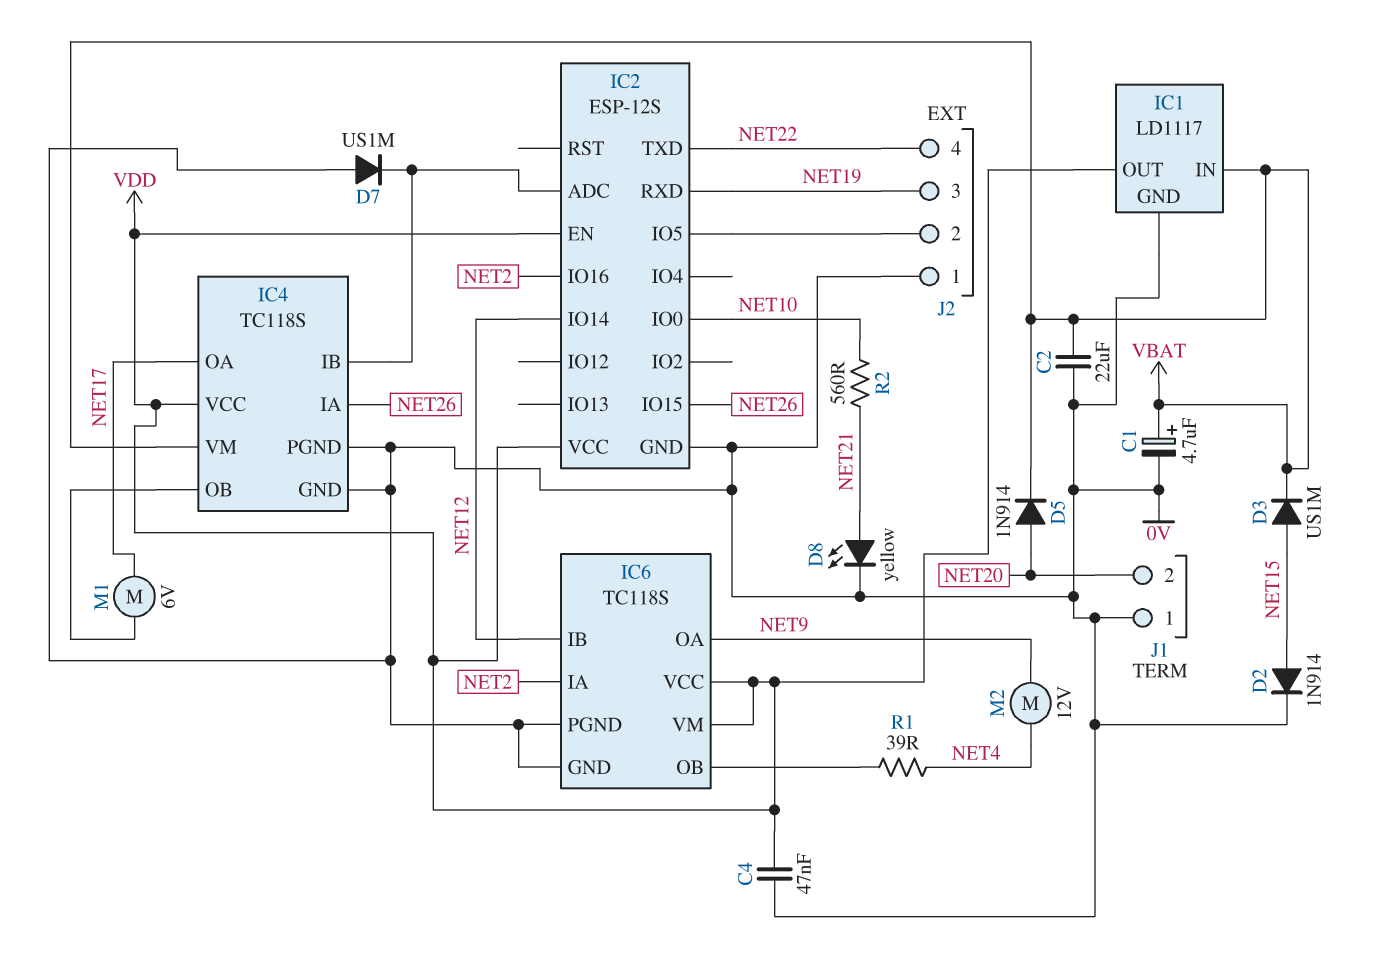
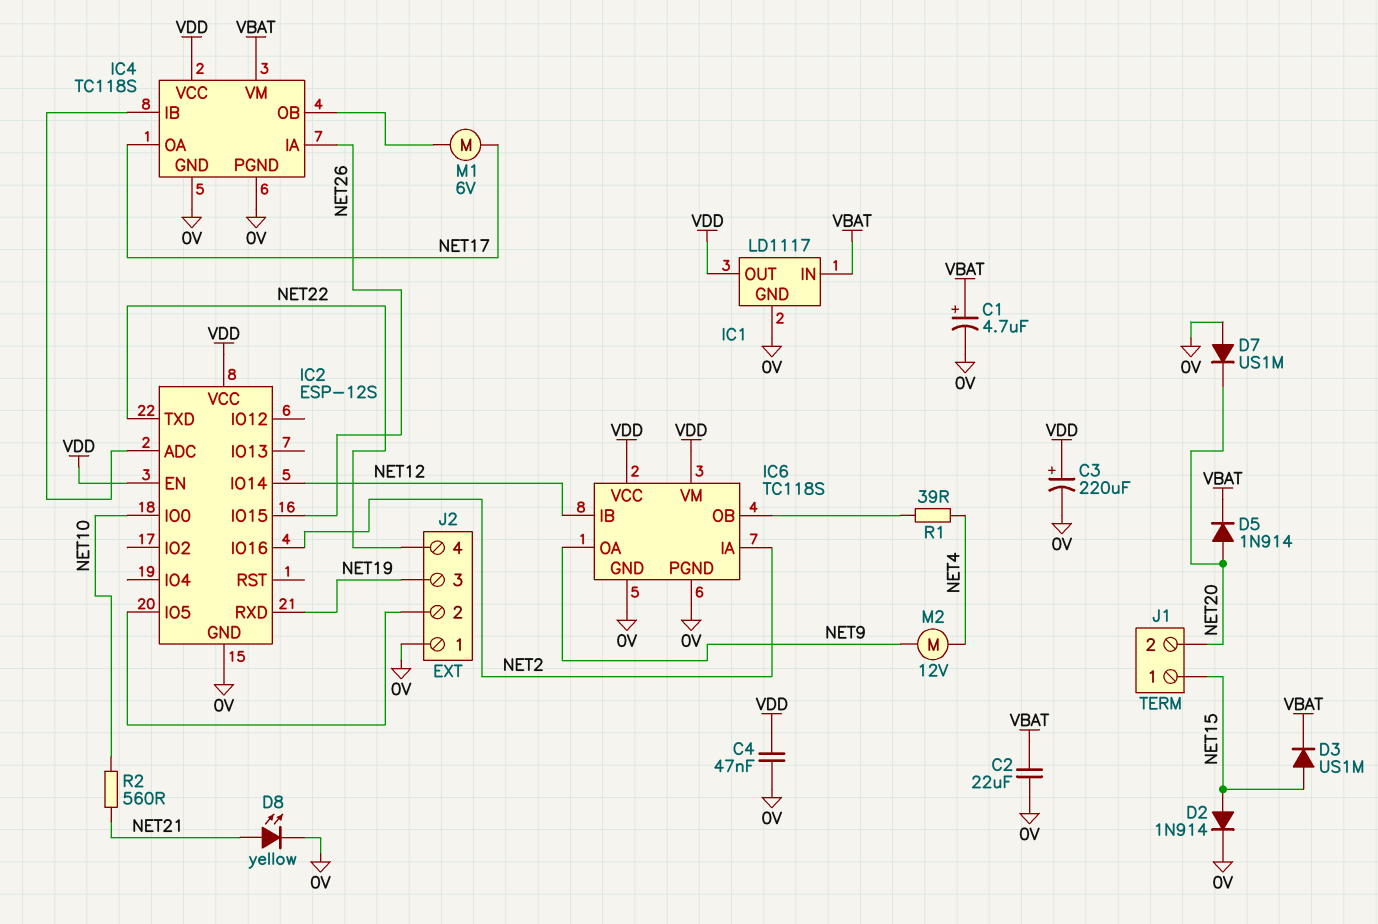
C3: none -> 220uF (plus VDD, minus 0V)
D7: diode US1M (A 0V, K IC2/ADC) -> diode US1M (A 0V, K NET20)
J1 pin 1: 0V -> NET15

